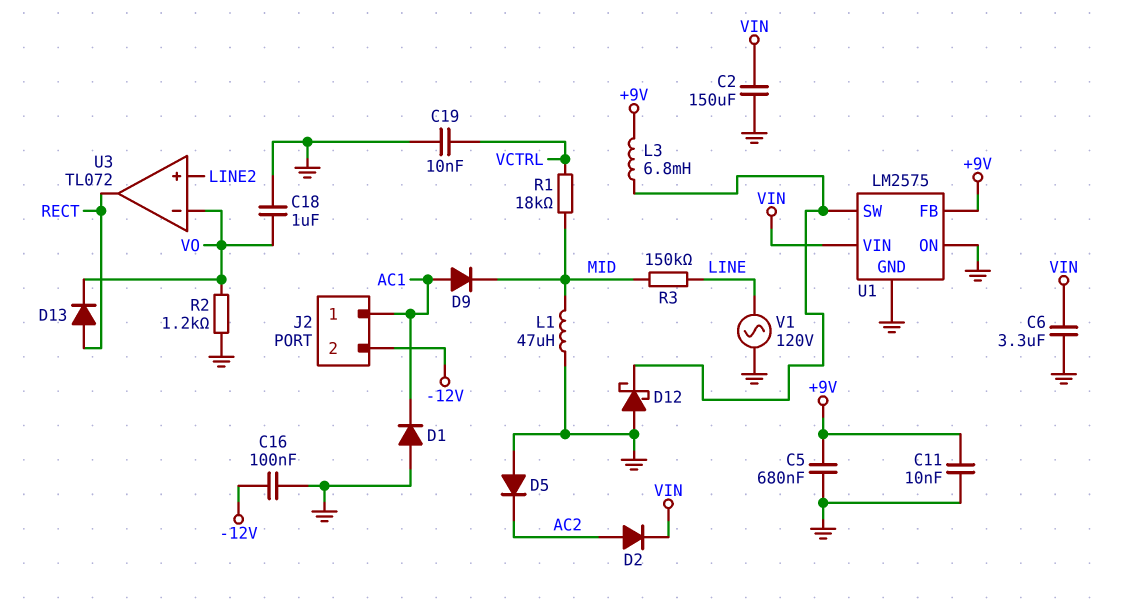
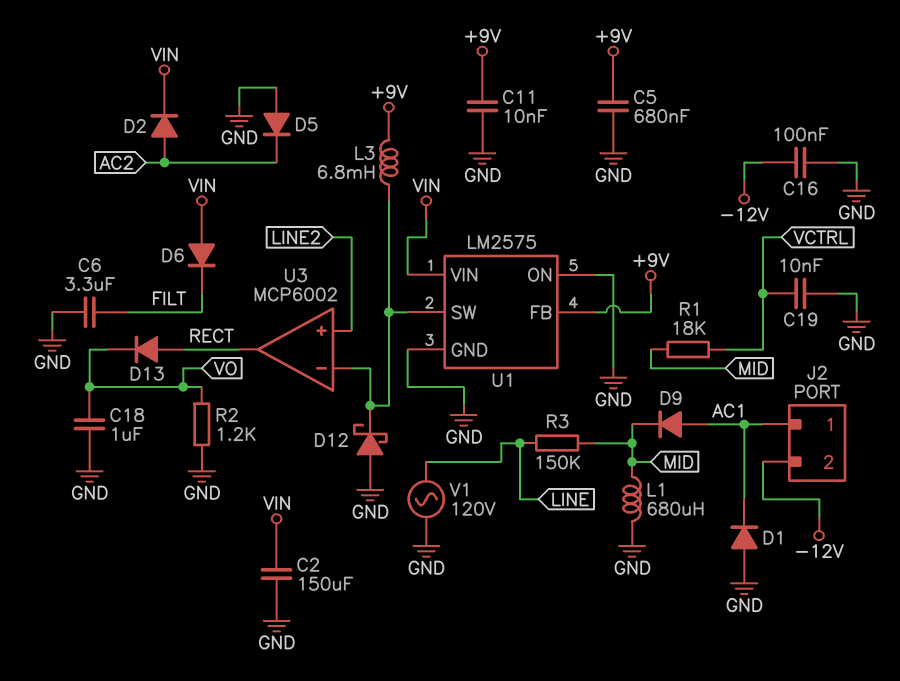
C6: 3.3uF (GND, VIN) -> 3.3uF (FILT, GND)
D6: none -> diode (A VIN, K FILT)
L1: 47uH (GND, MID) -> 680uH (GND, MID)
U3: TL072 -> MCP6002
U3 pin in-: VO -> U1/SW

